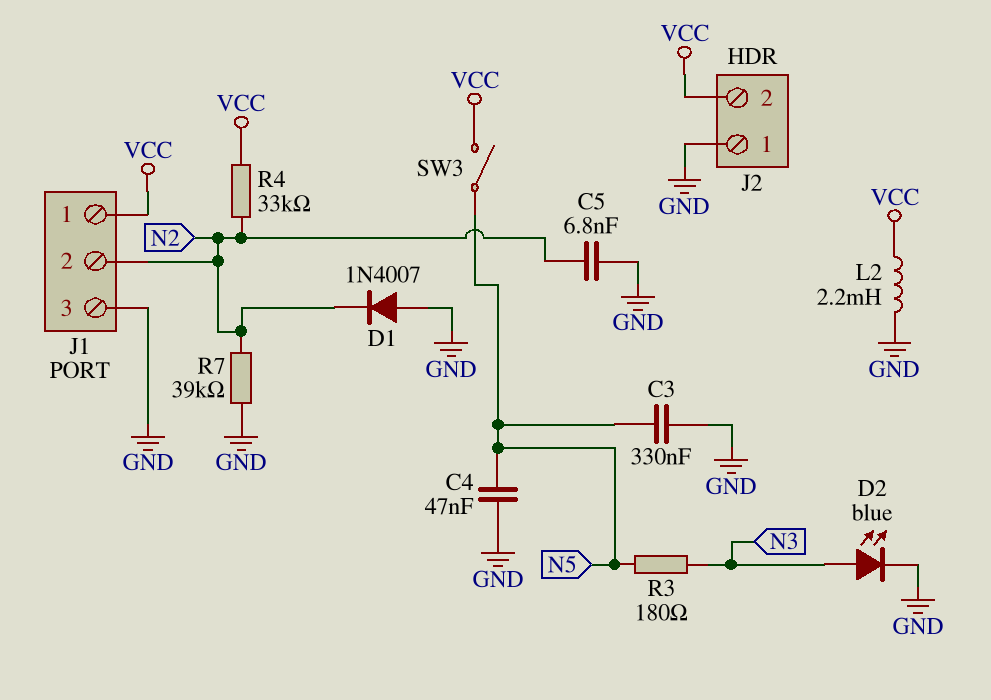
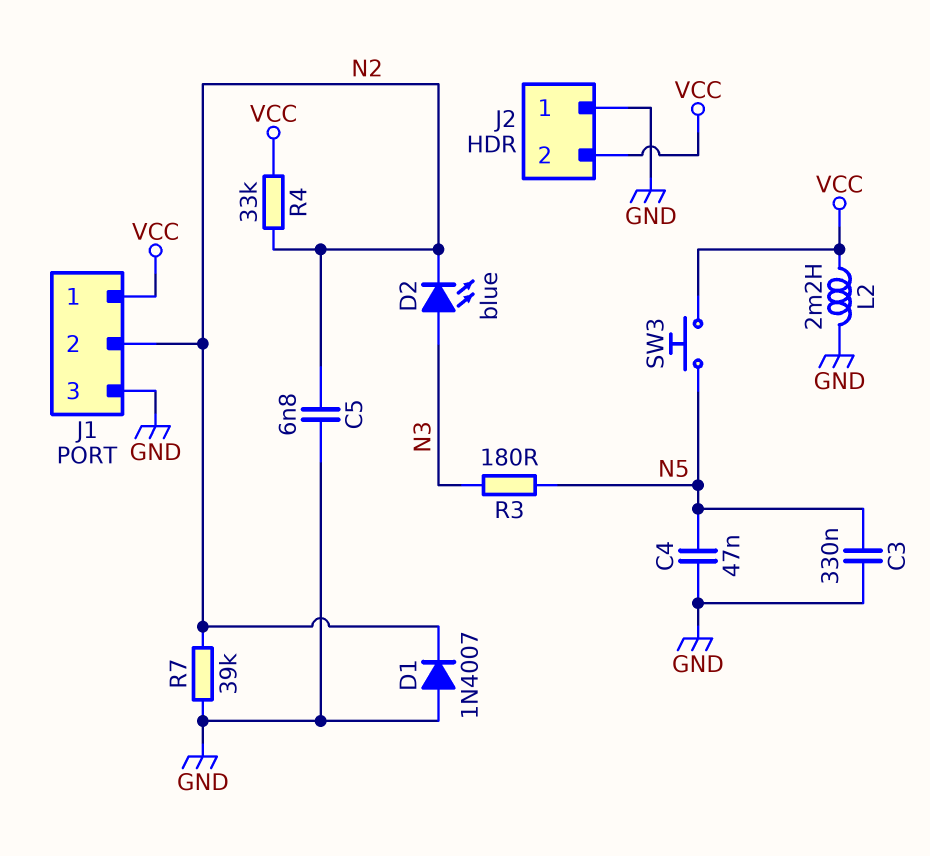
D2: LED blue (A N3, K GND) -> LED blue (A N3, K N2)
SW3: switch (N5, VCC) -> button (N5, VCC)

